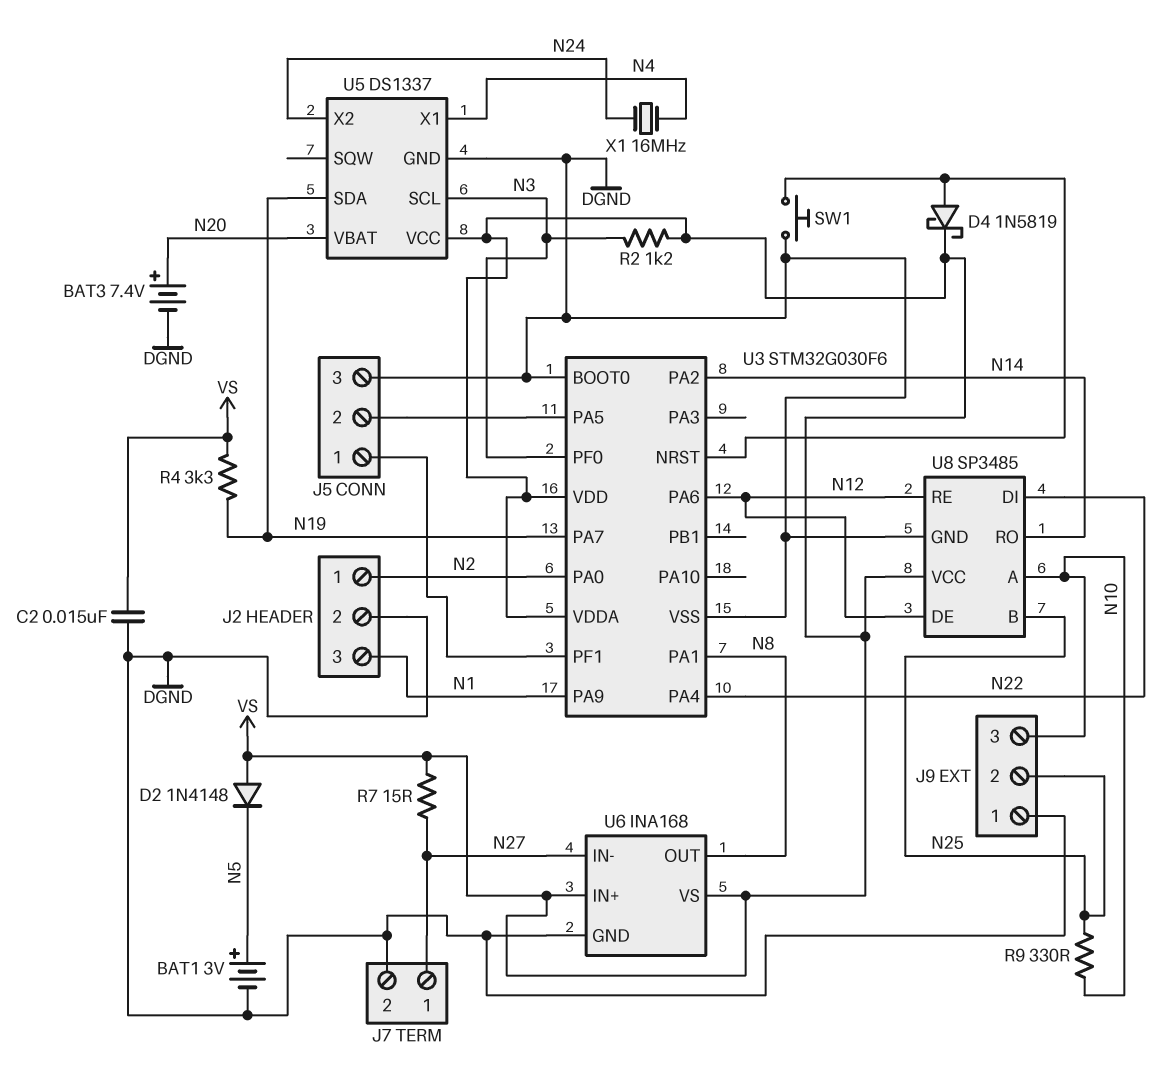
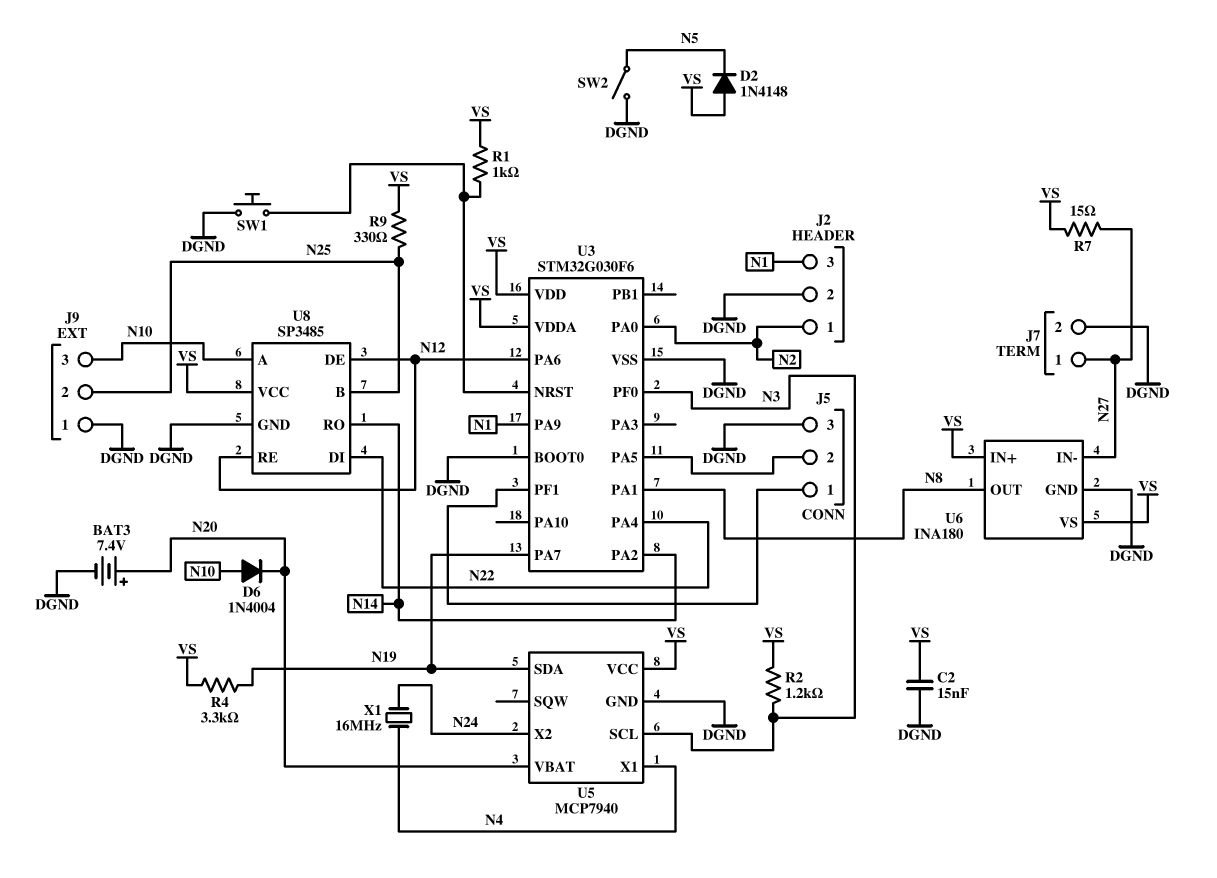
BAT1: 3V (plus N5, minus DGND) -> none
D4: schottky 1N5819 (A U3/NRST, K VS) -> none
D6: none -> diode 1N4004 (A N10, K N20)
R1: none -> 1k (U3/NRST, VS)
R9: 330 (N10, N25) -> 330 (N25, VS)
SW2: none -> switch (DGND, N5)
U5: DS1337 -> MCP7940
U6: INA168 -> INA180

